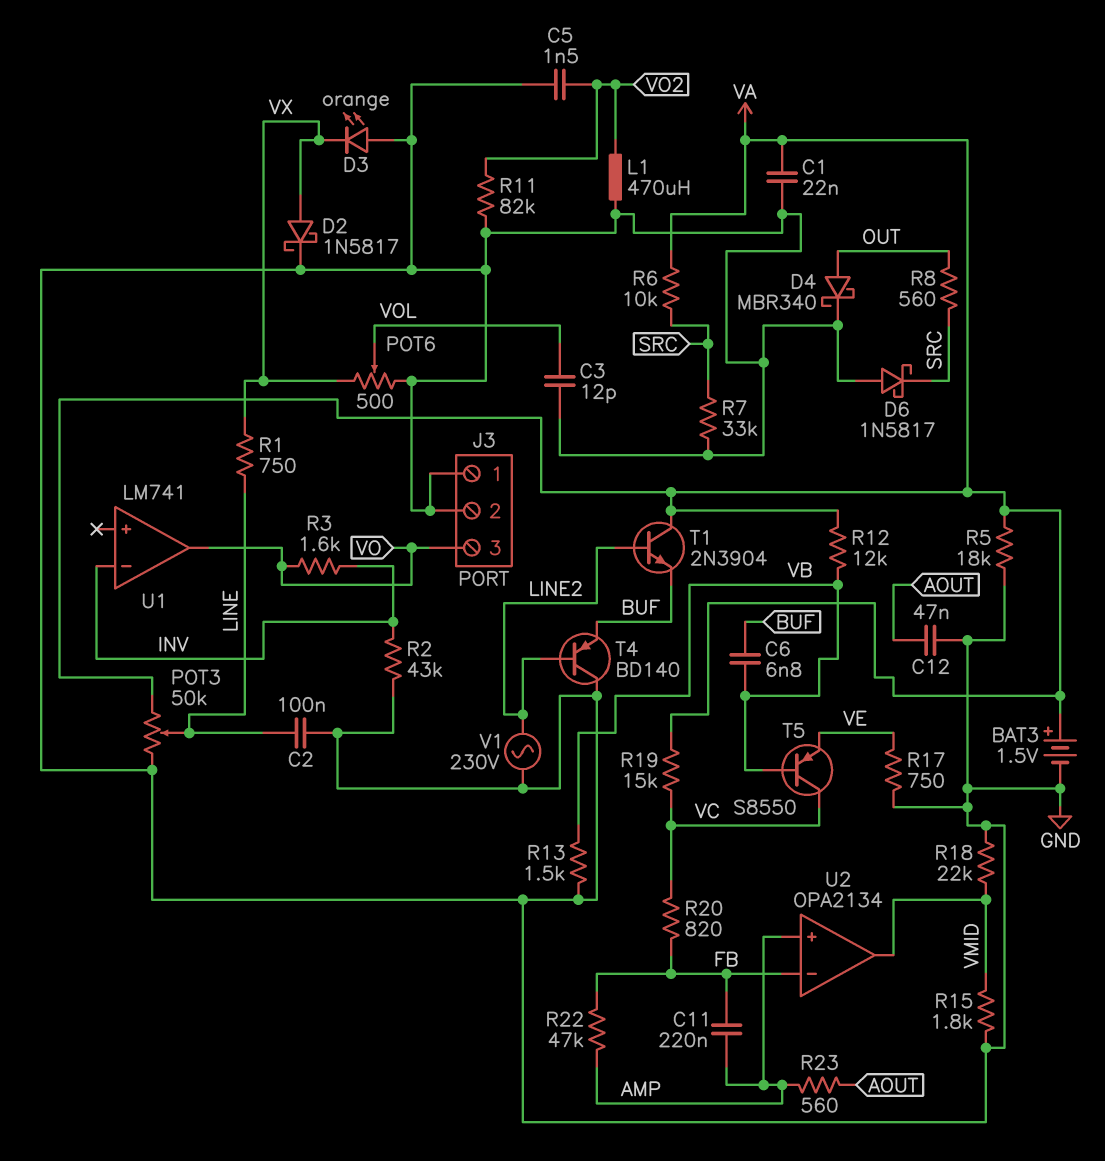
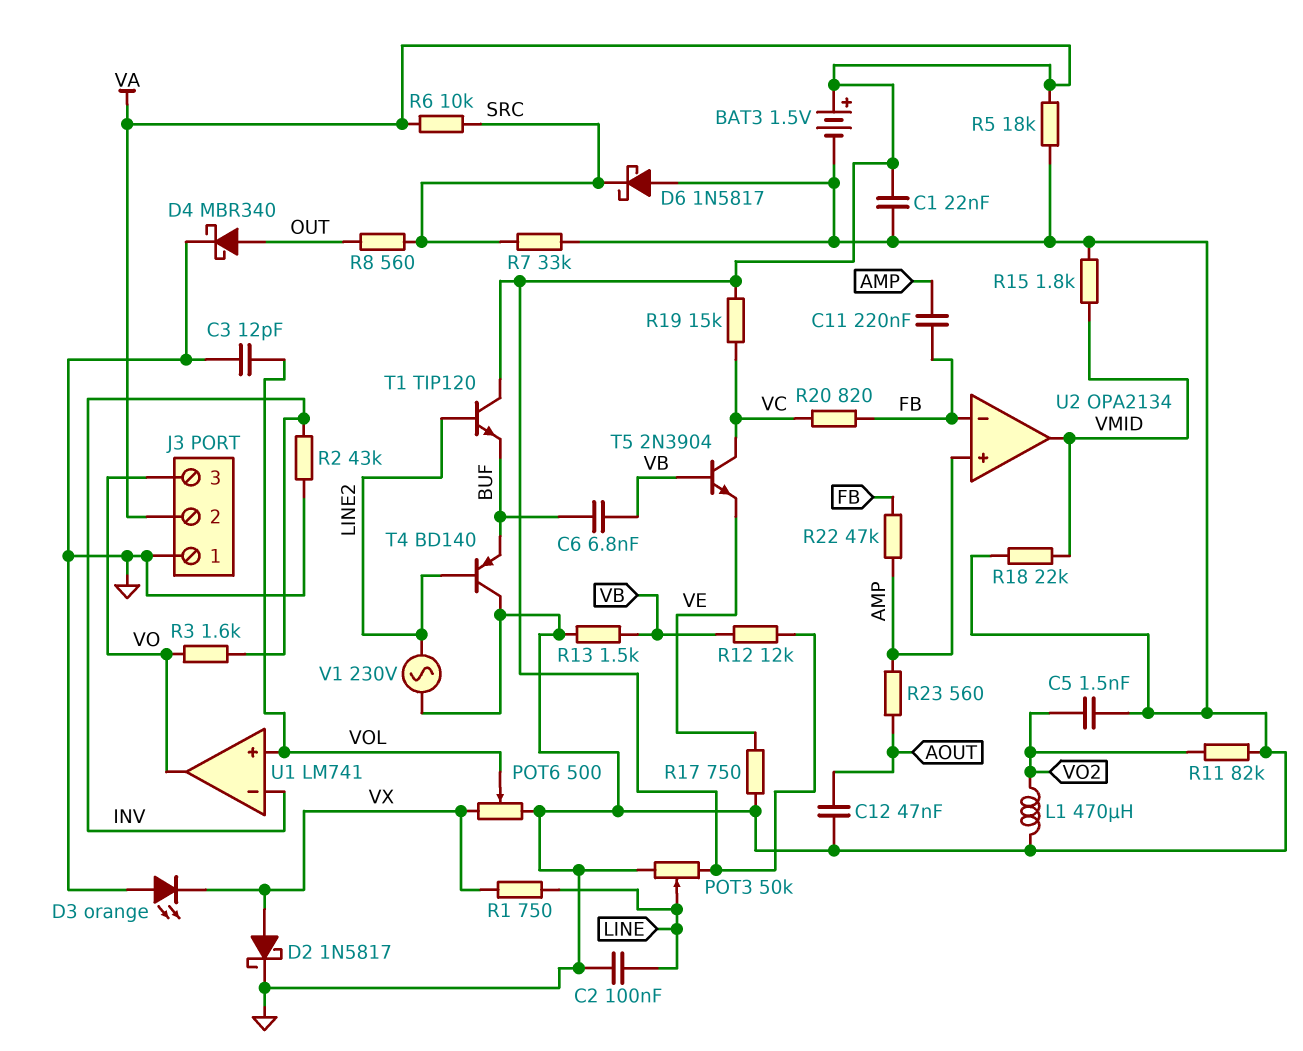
J3 pin 2: GND -> VA
T1: NPN 2N3904 (B LINE2, C VA, E BUF) -> NPN TIP120 (B LINE2, C VA, E BUF)
T5: PNP S8550 (B VB, C VC, E VE) -> NPN 2N3904 (B VB, C VC, E VE)
U1 pin in+: none -> VOL

